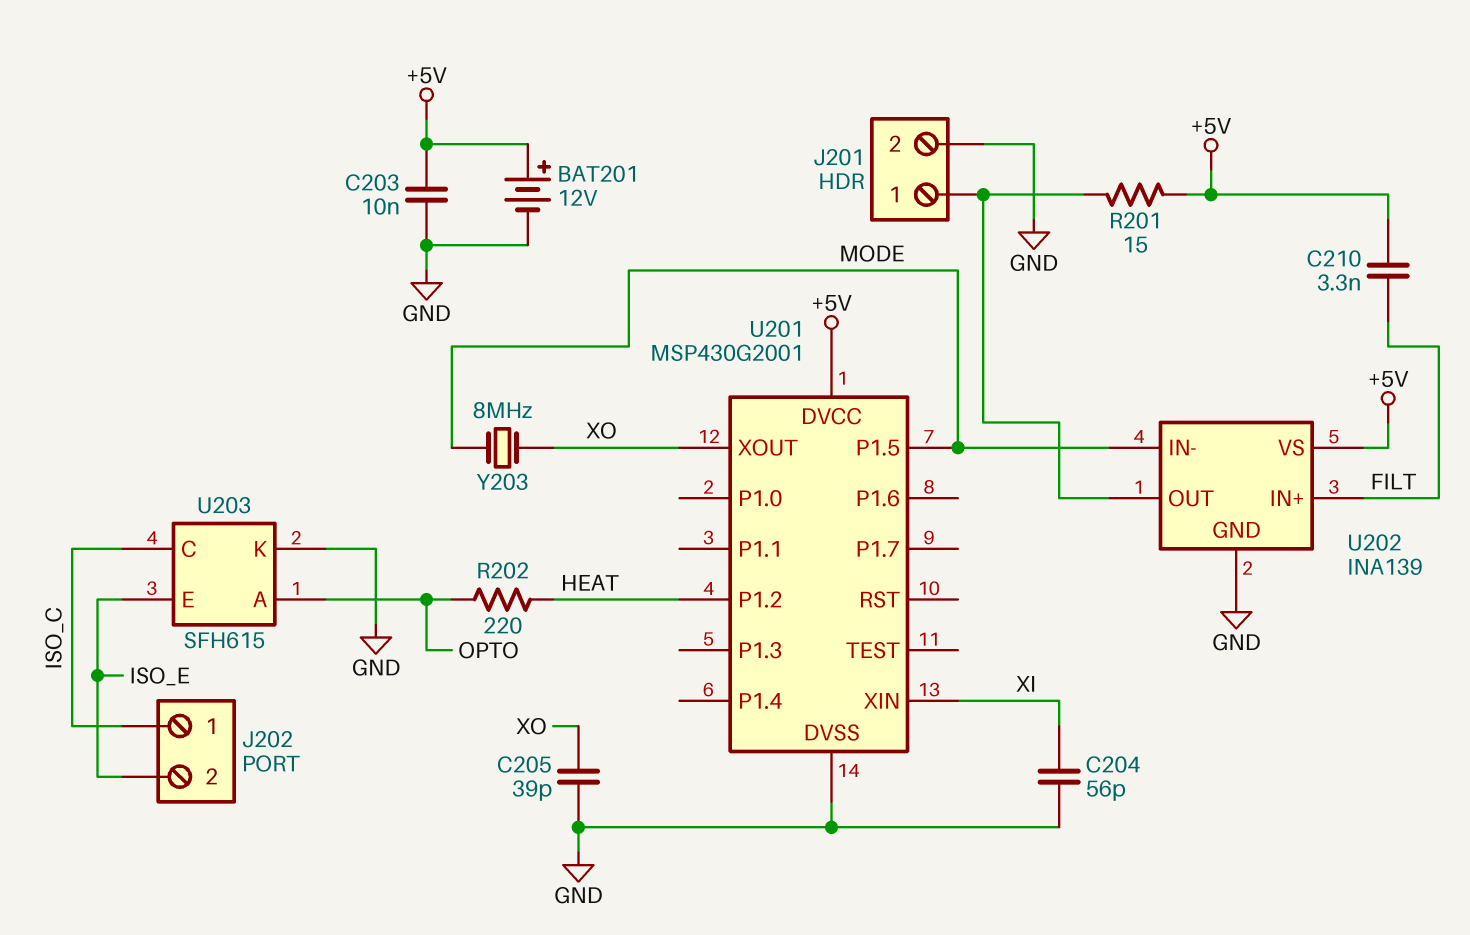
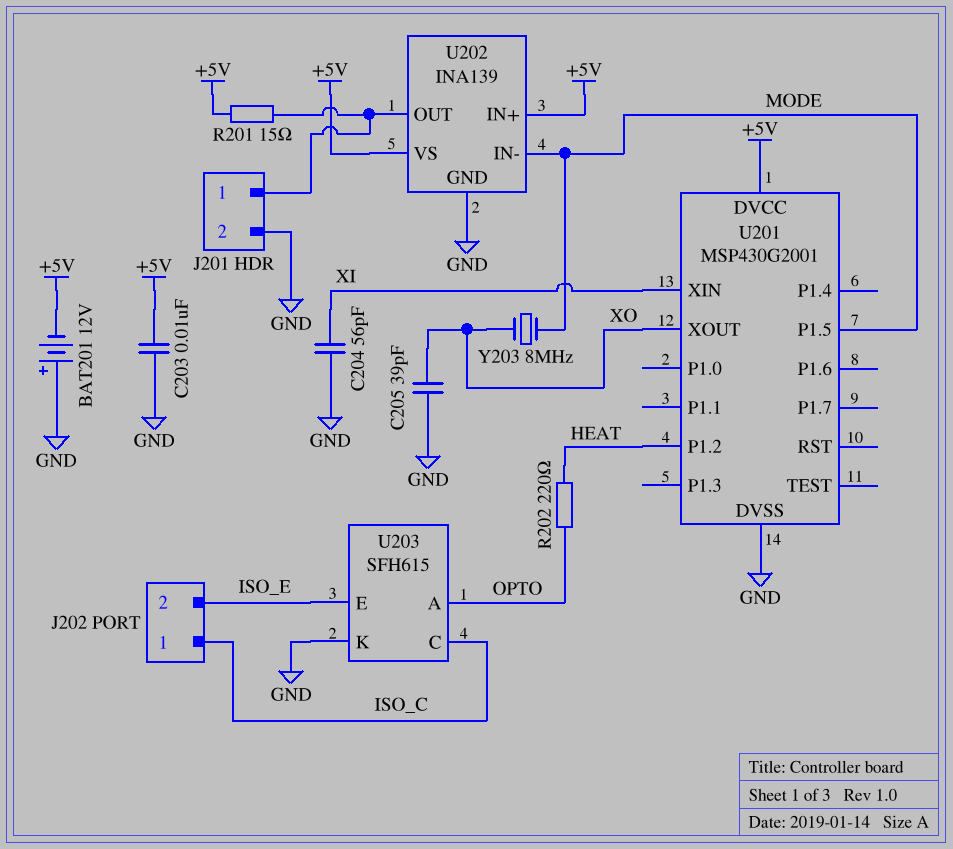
BAT201: 12V (plus +5V, minus GND) -> 12V (plus GND, minus +5V)
C210: 3.3nF (+5V, FILT) -> none
U202 pin IN+: FILT -> +5V

